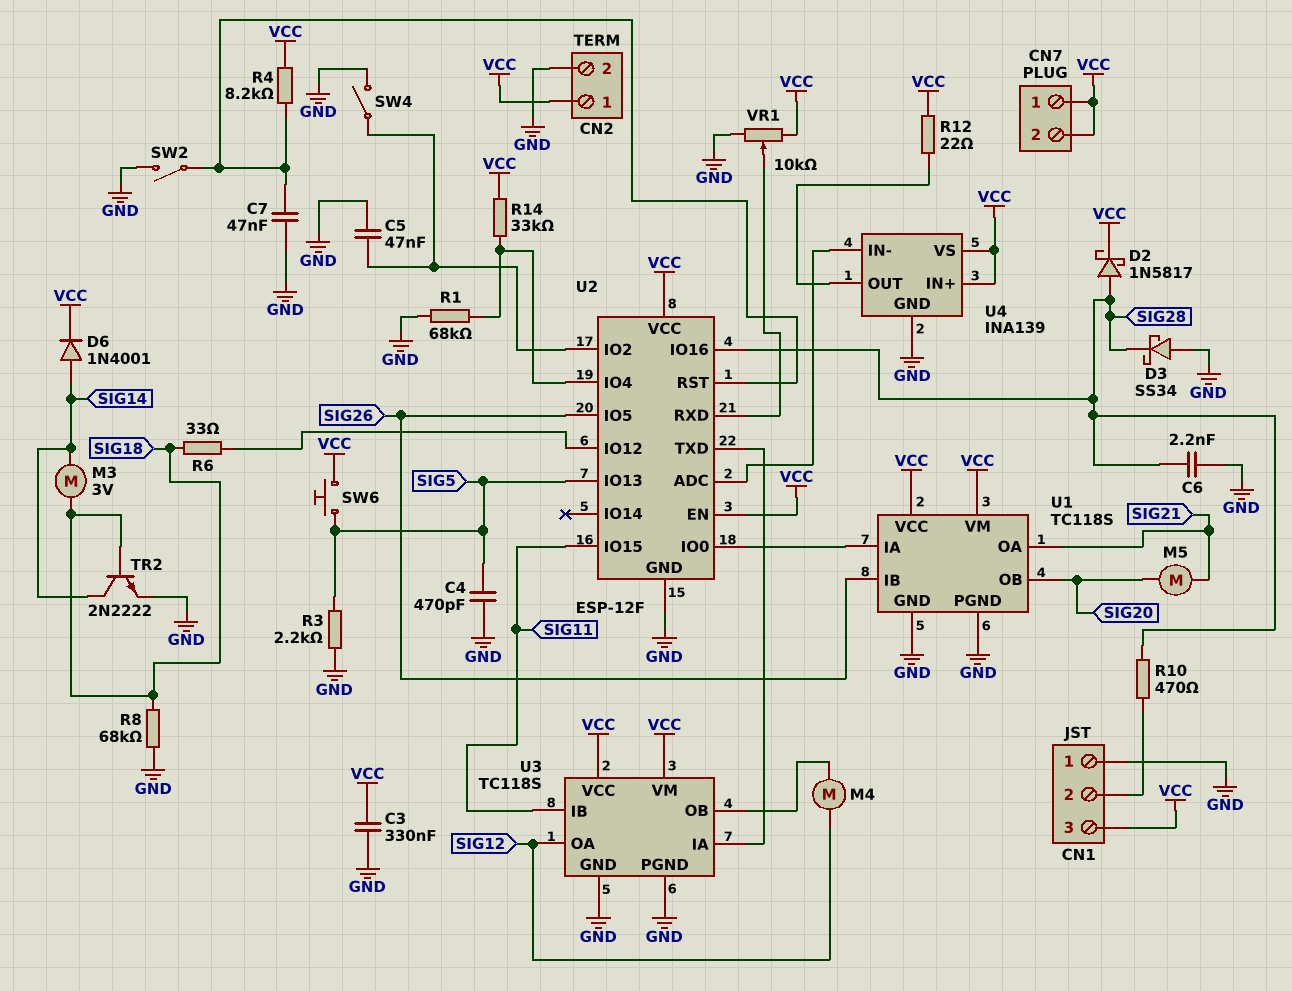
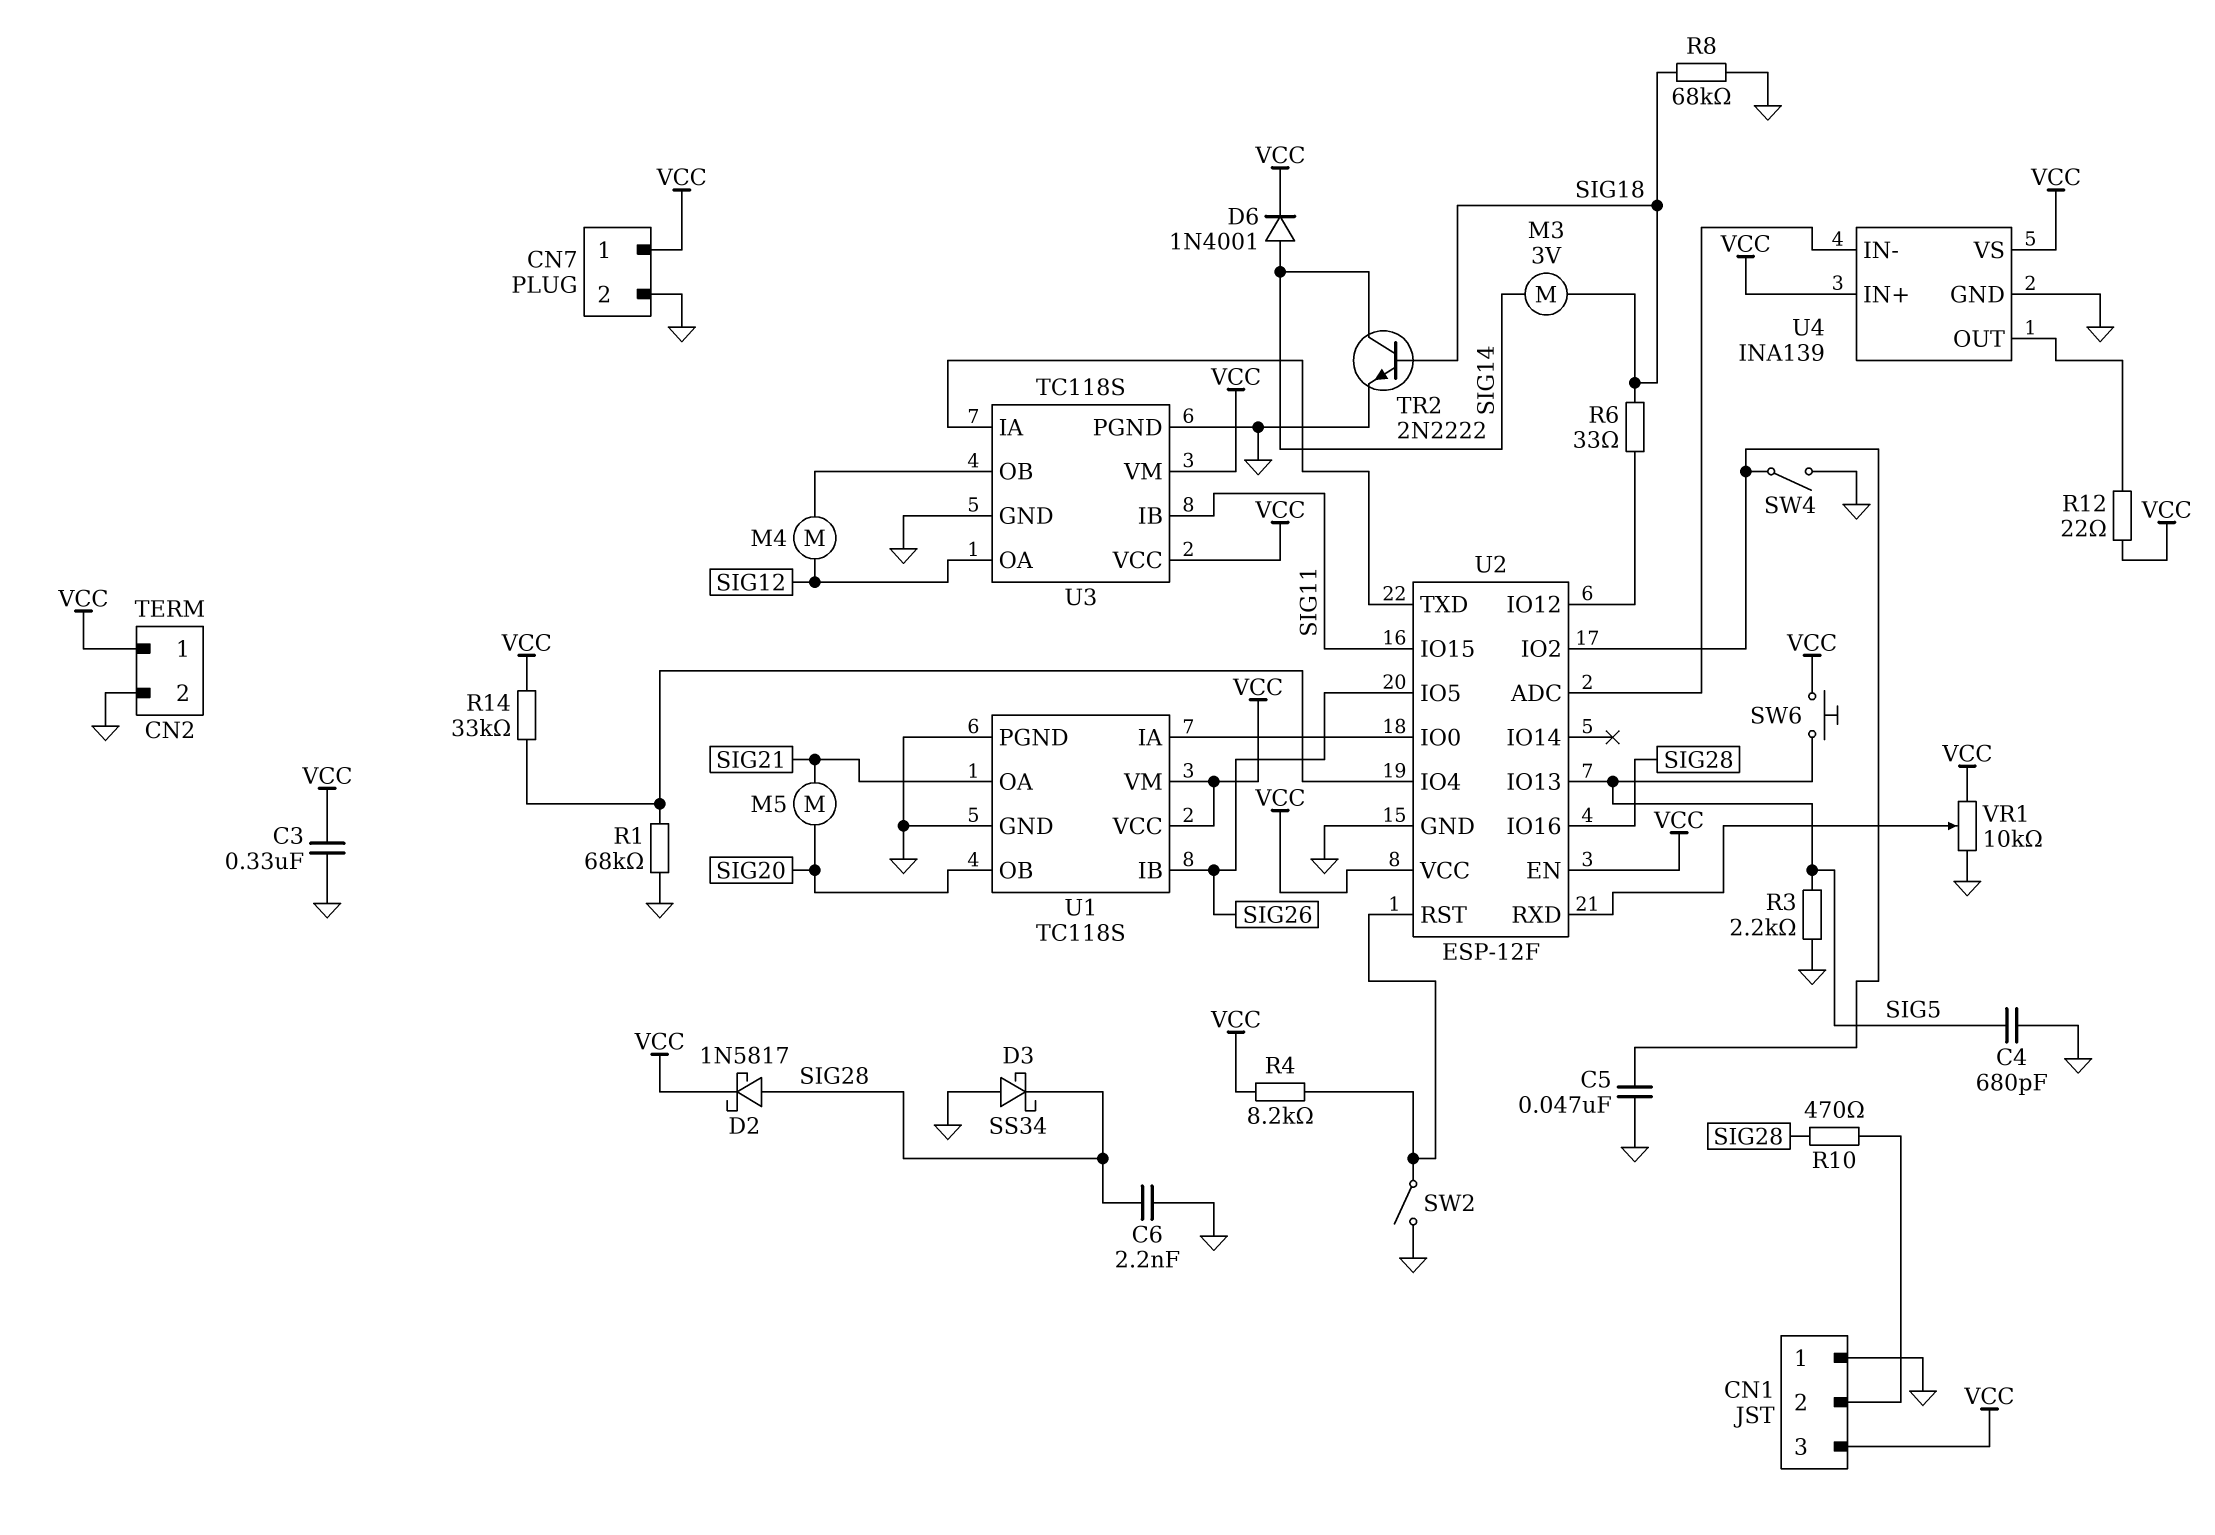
C4: 470pF (GND, SIG5) -> 680pF (GND, SIG5)
C7: 47nF (GND, U2/RST) -> none
CN7 pin 2: VCC -> GND

